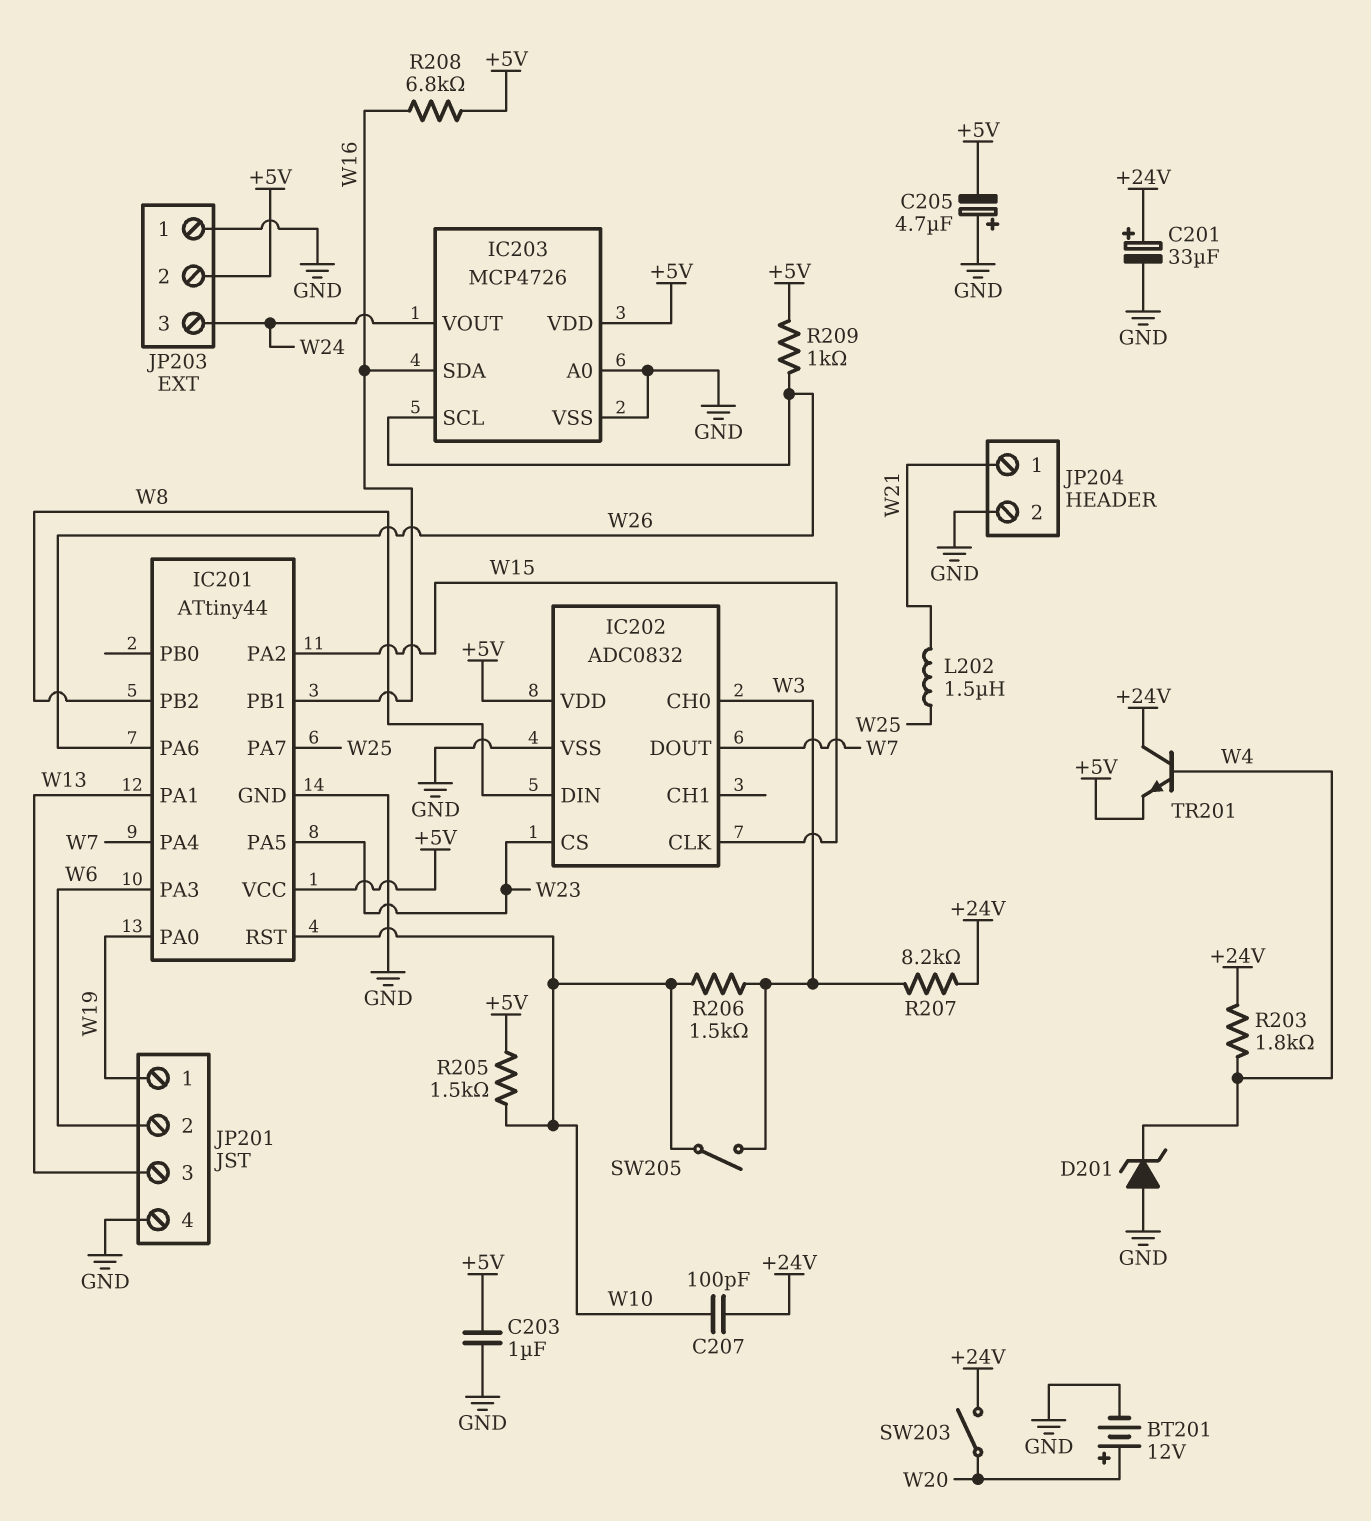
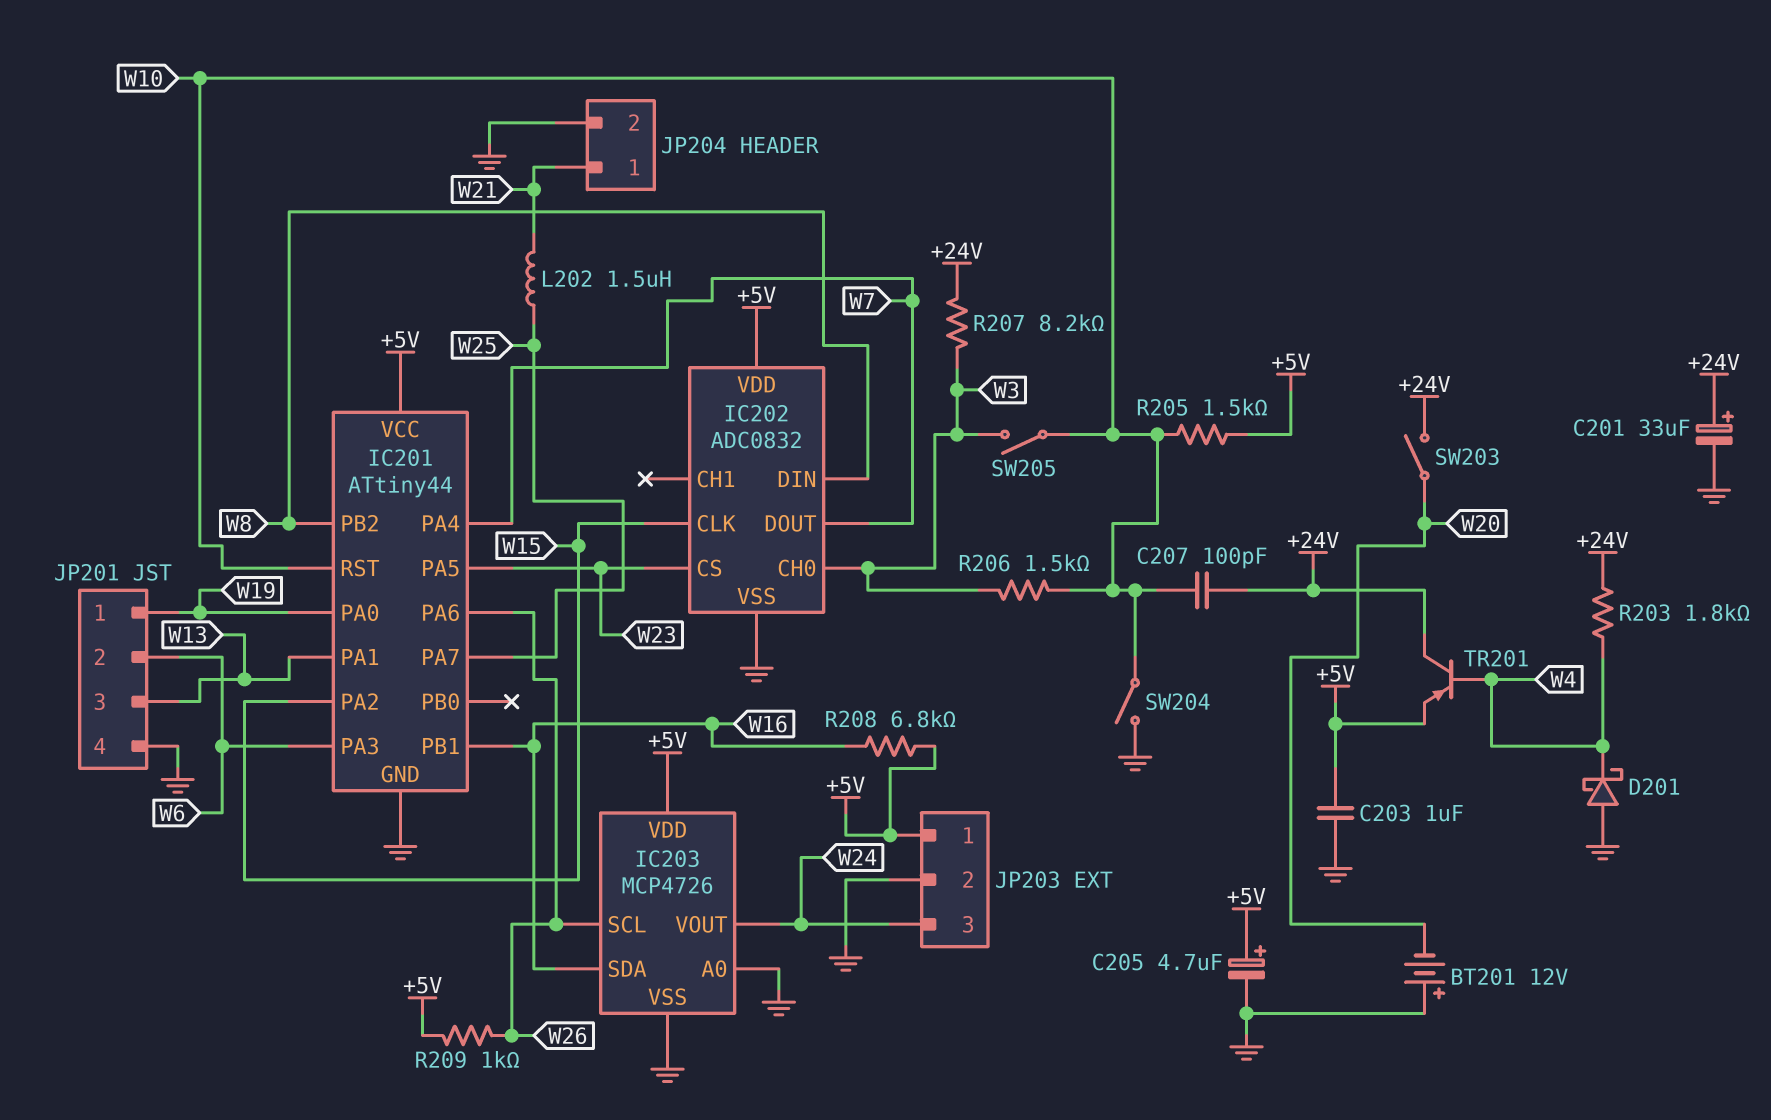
BT201: 12V (plus W20, minus GND) -> 12V (plus GND, minus W20)
C205: 4.7uF (plus GND, minus +5V) -> 4.7uF (plus +5V, minus GND)
D201: zener (A GND, K W4) -> schottky (A GND, K W4)
JP203 pin 1: GND -> +5V
JP203 pin 2: +5V -> GND
SW204: none -> switch (GND, W10)
TR201: NPN (B W4, C +24V, E +5V) -> PNP (B W4, C +24V, E +5V)

